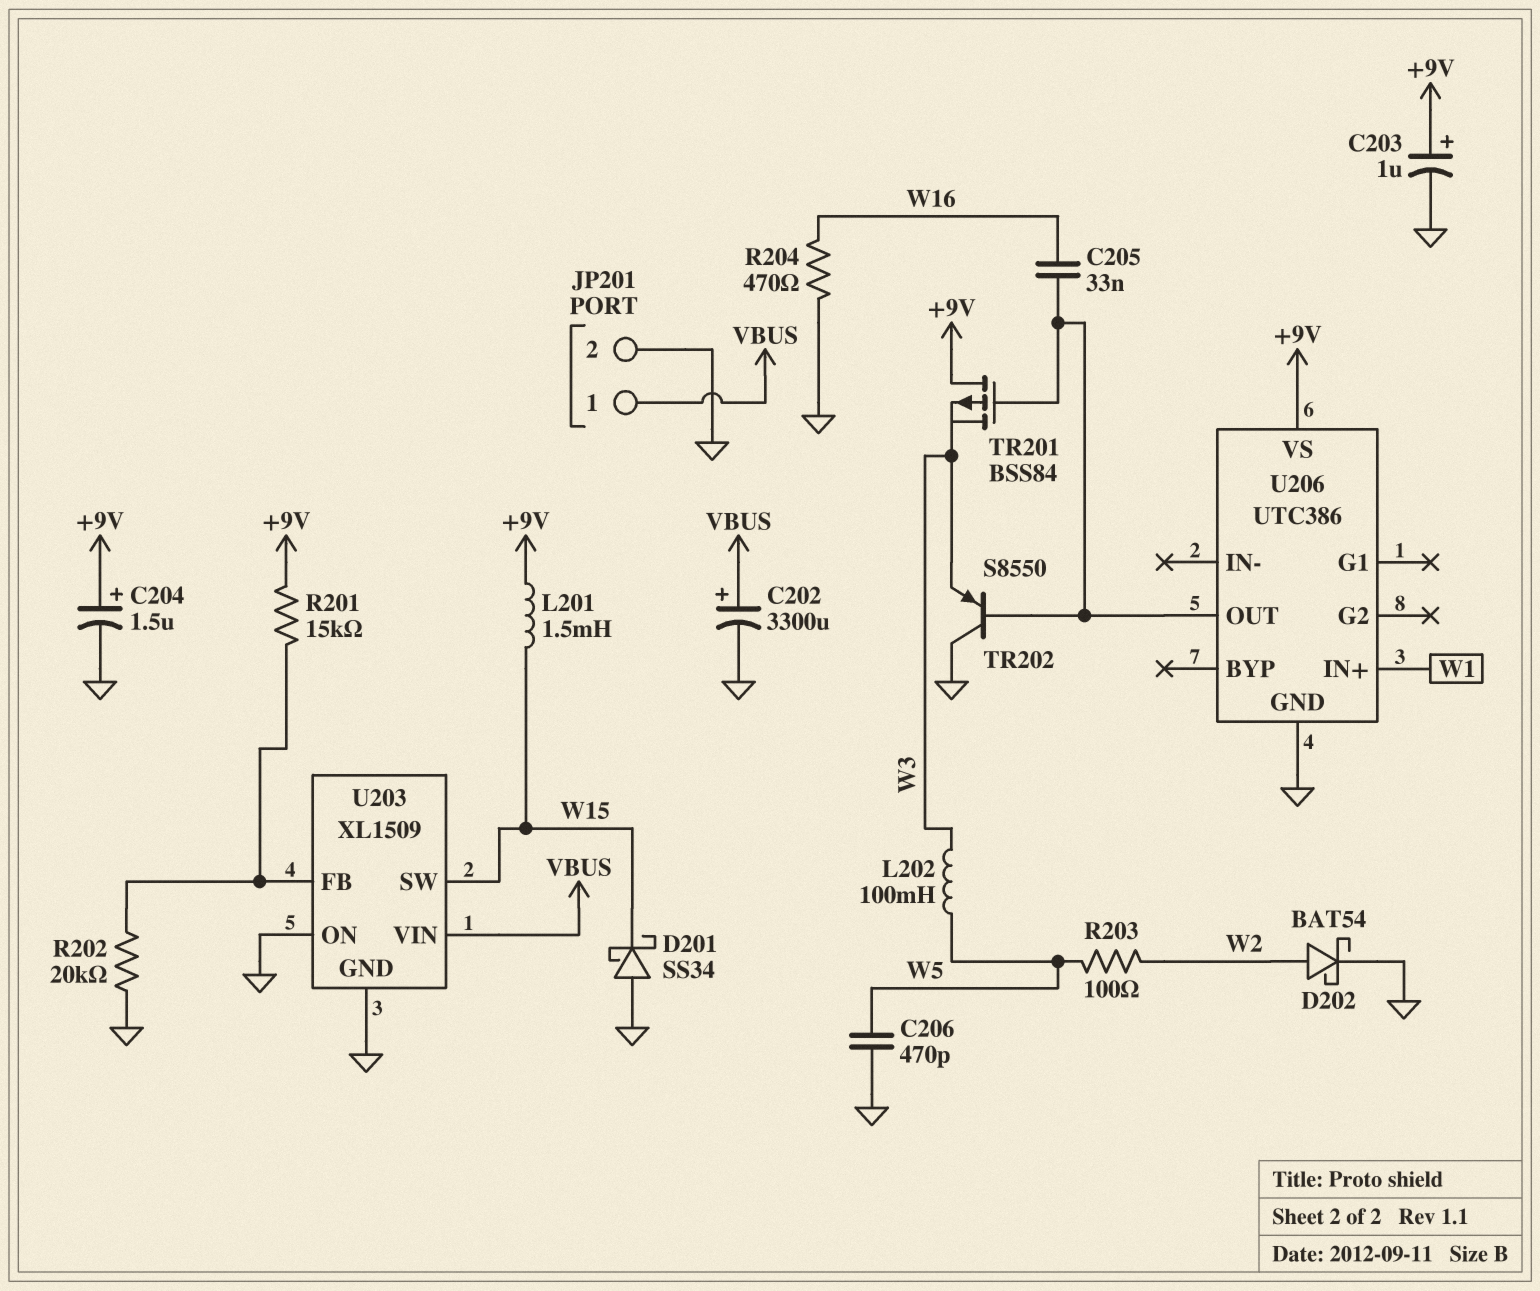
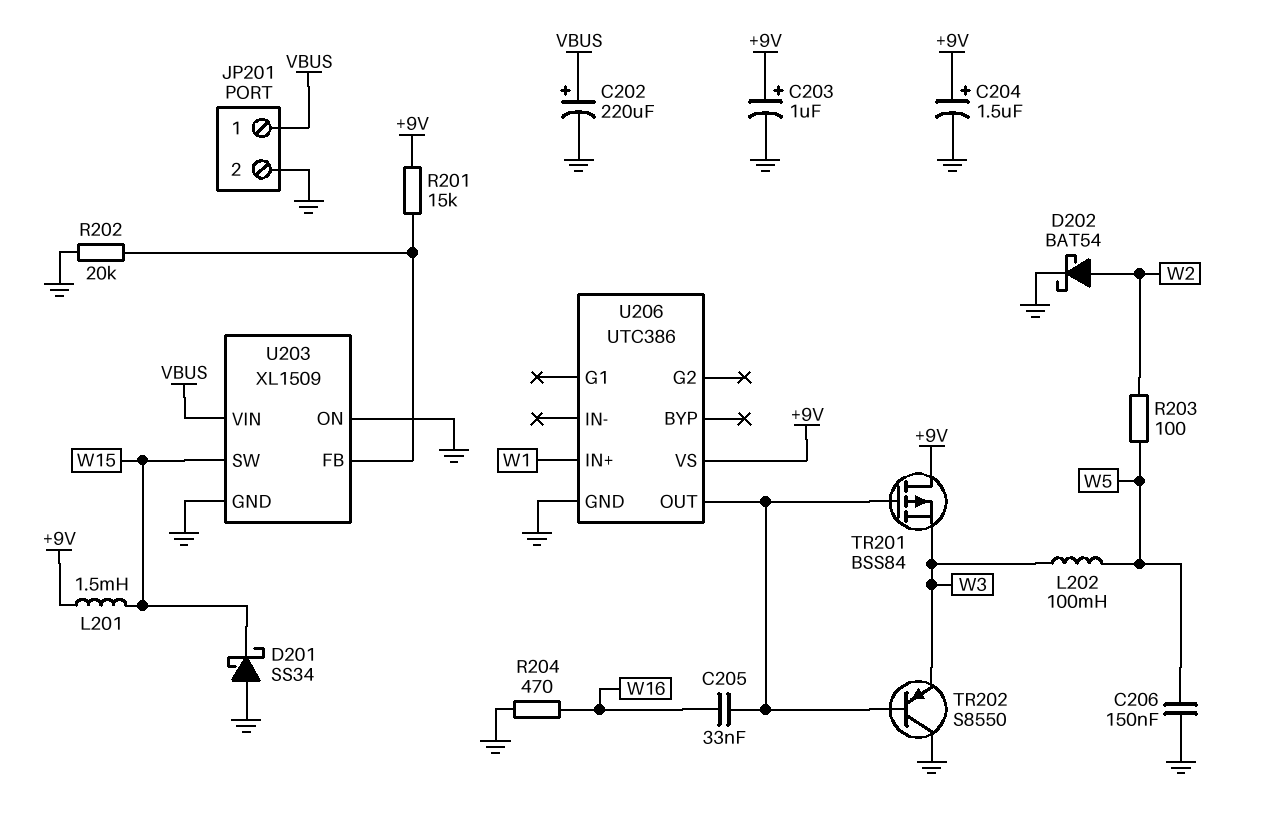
C202: 3300uF (plus VBUS, minus GND) -> 220uF (plus VBUS, minus GND)
C206: 470pF (GND, W5) -> 150nF (GND, W5)

